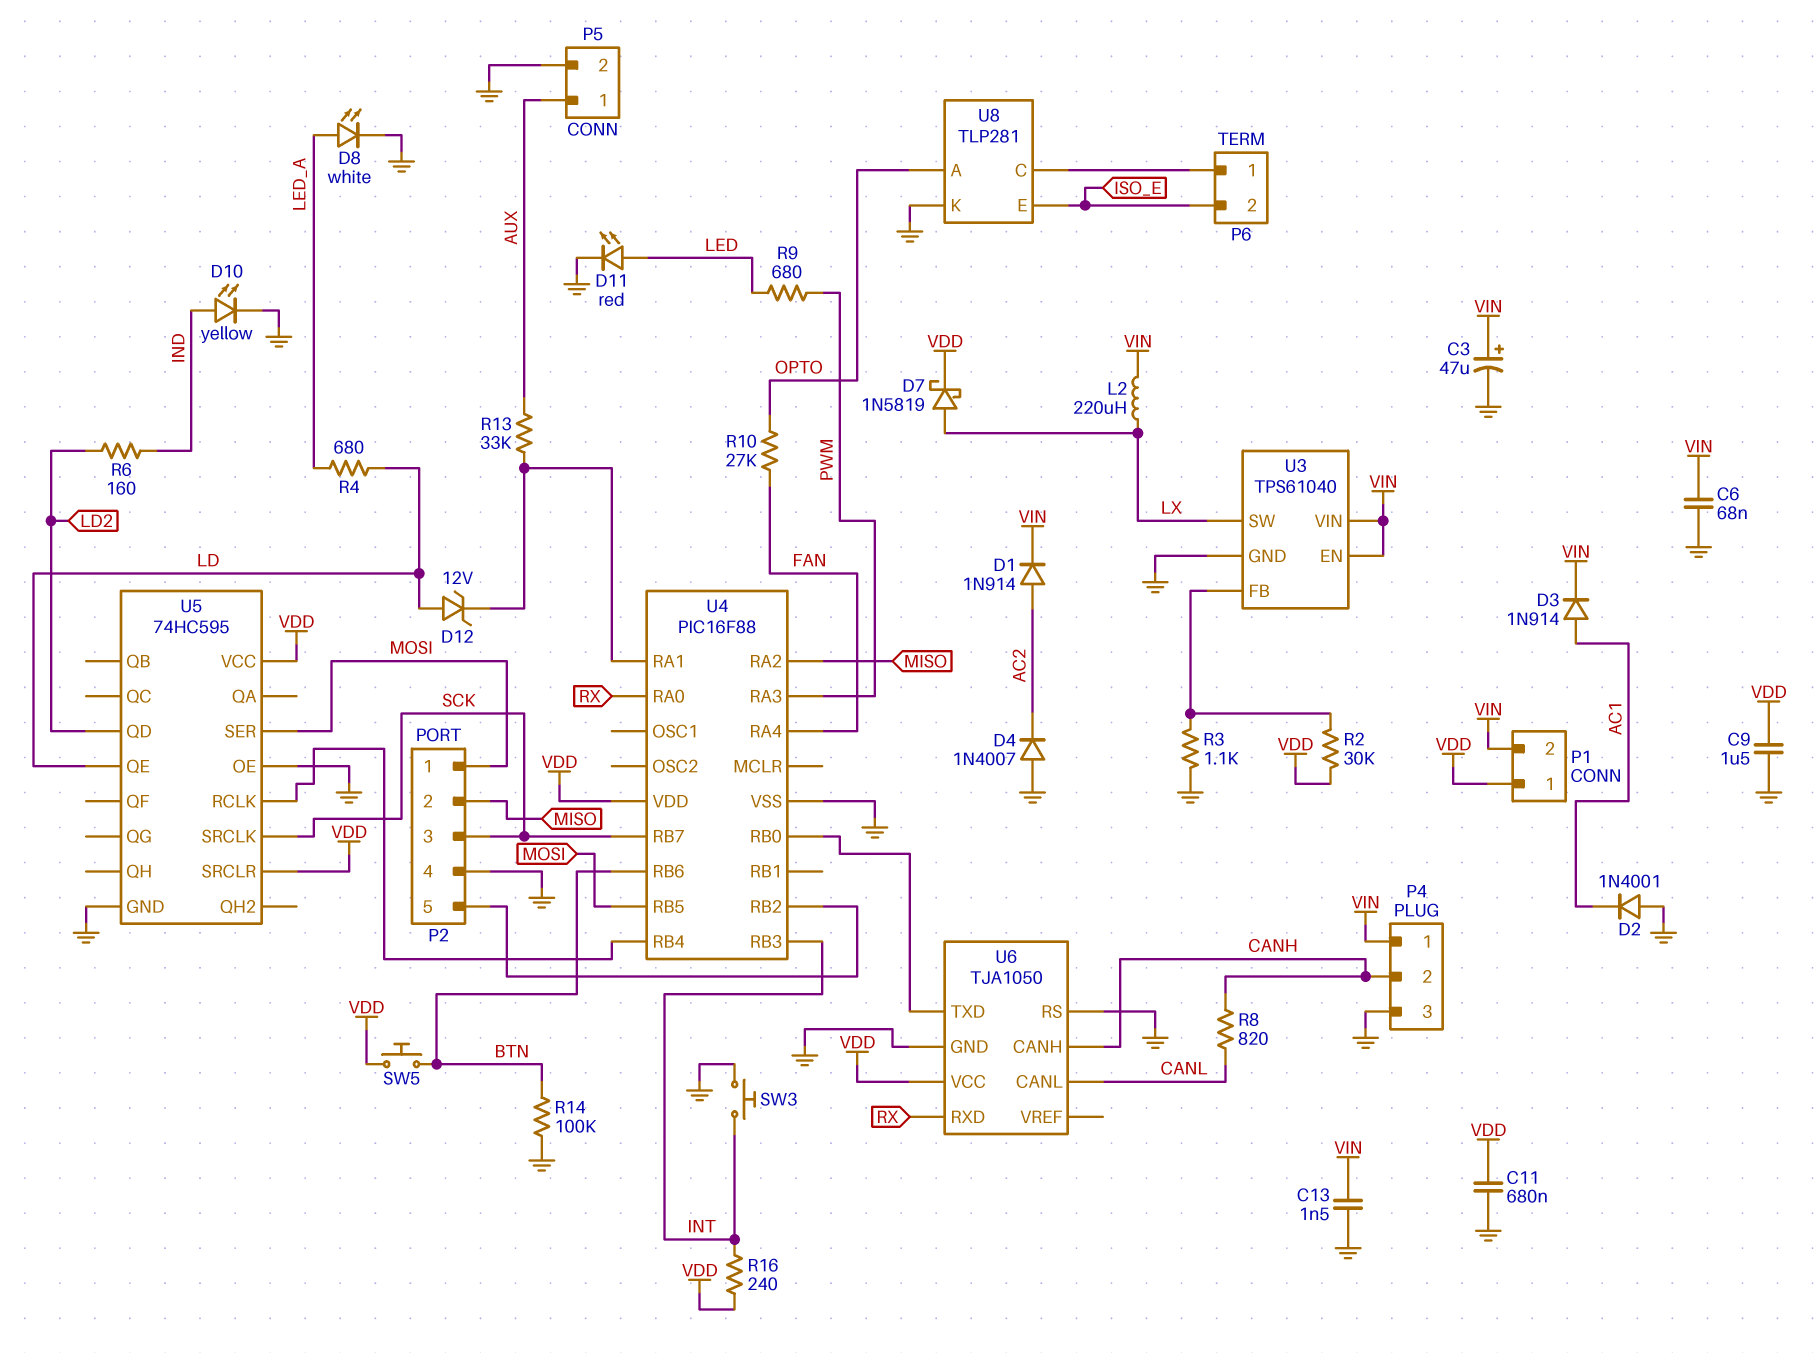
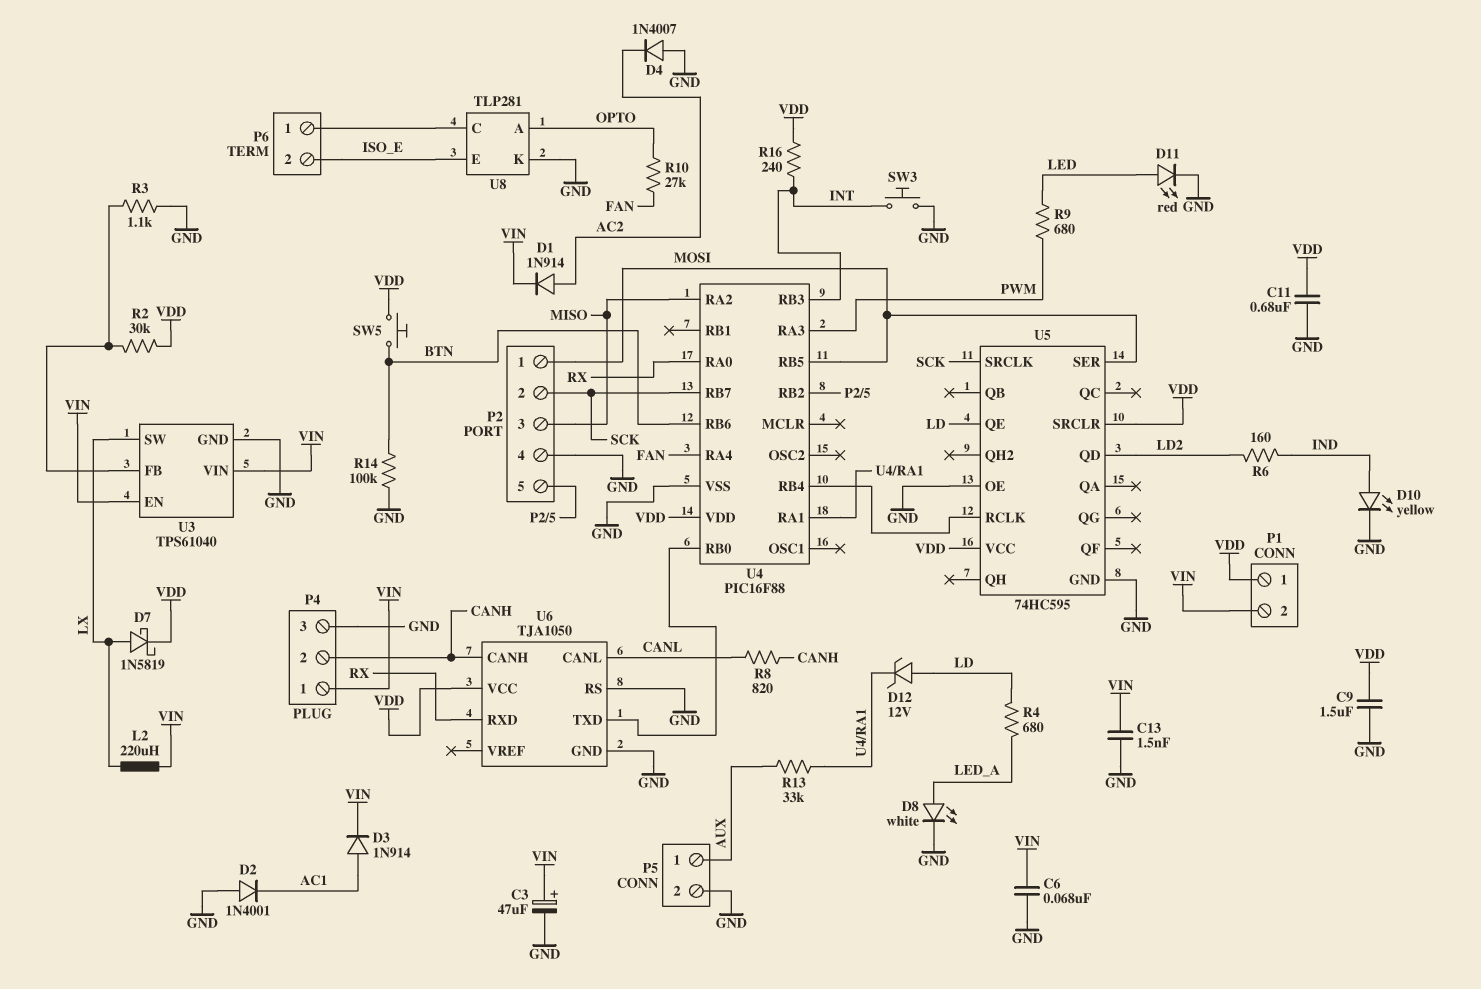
P2 pin 2: MISO -> SCK
P2 pin 3: SCK -> MISO

